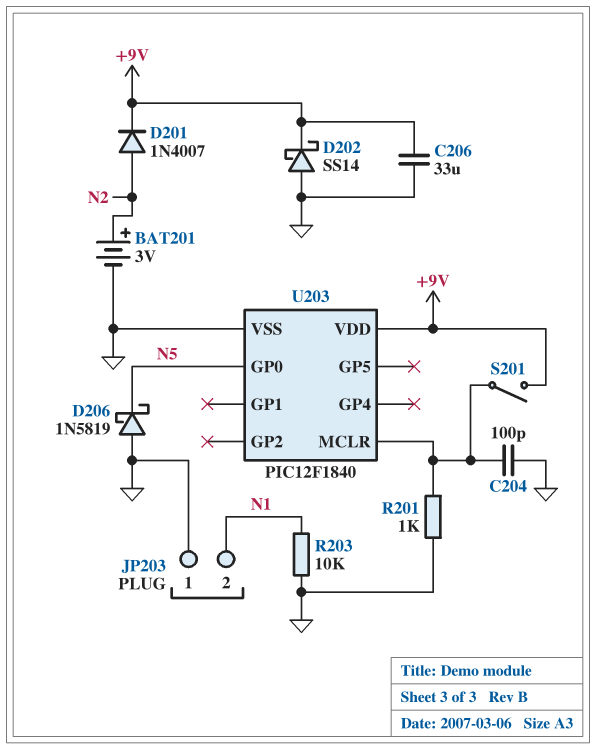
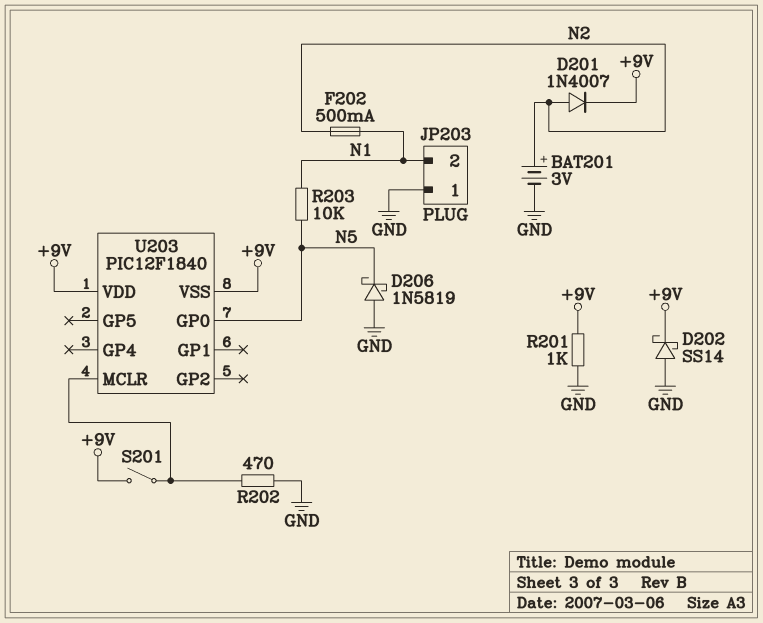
C204: 100pF (GND, U203/MCLR) -> none
C206: 33uF (+9V, GND) -> none
F202: none -> 500mA (N1, N2)
R201: 1k (GND, U203/MCLR) -> 1k (+9V, GND)
R202: none -> 470 (GND, U203/MCLR)
R203: 10k (GND, N1) -> 10k (N1, N5)
U203 pin VSS: GND -> +9V

